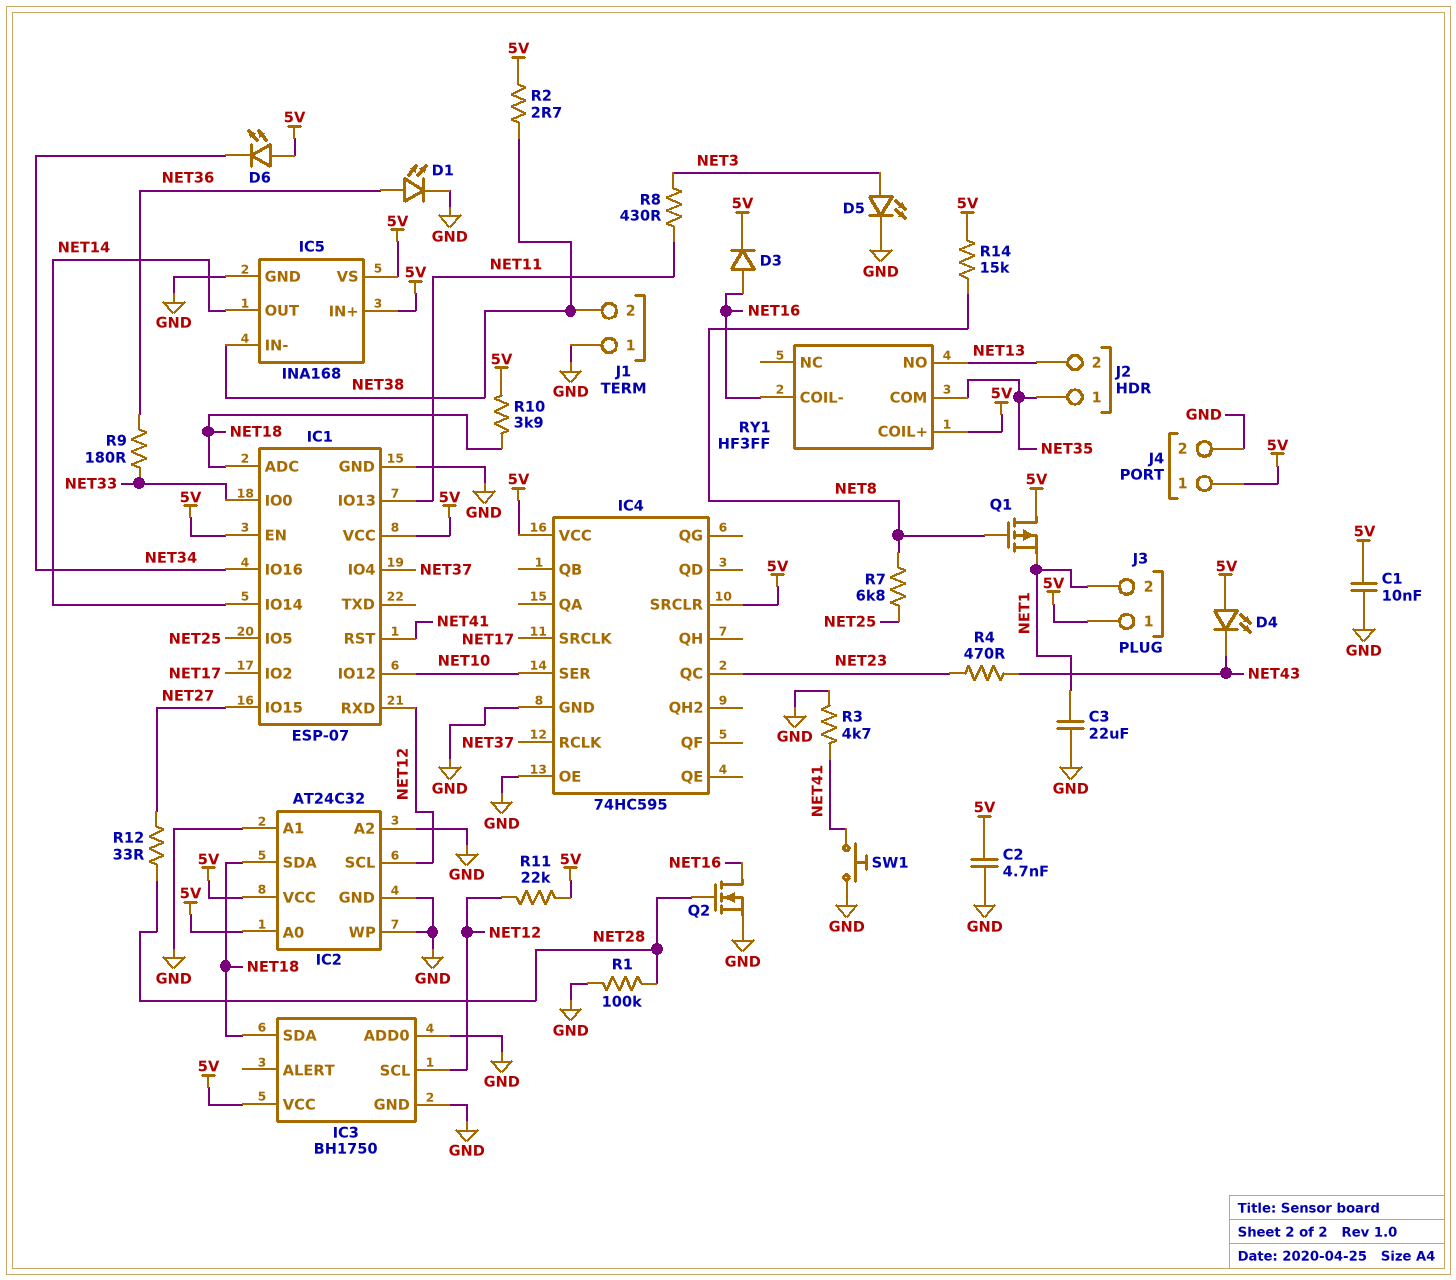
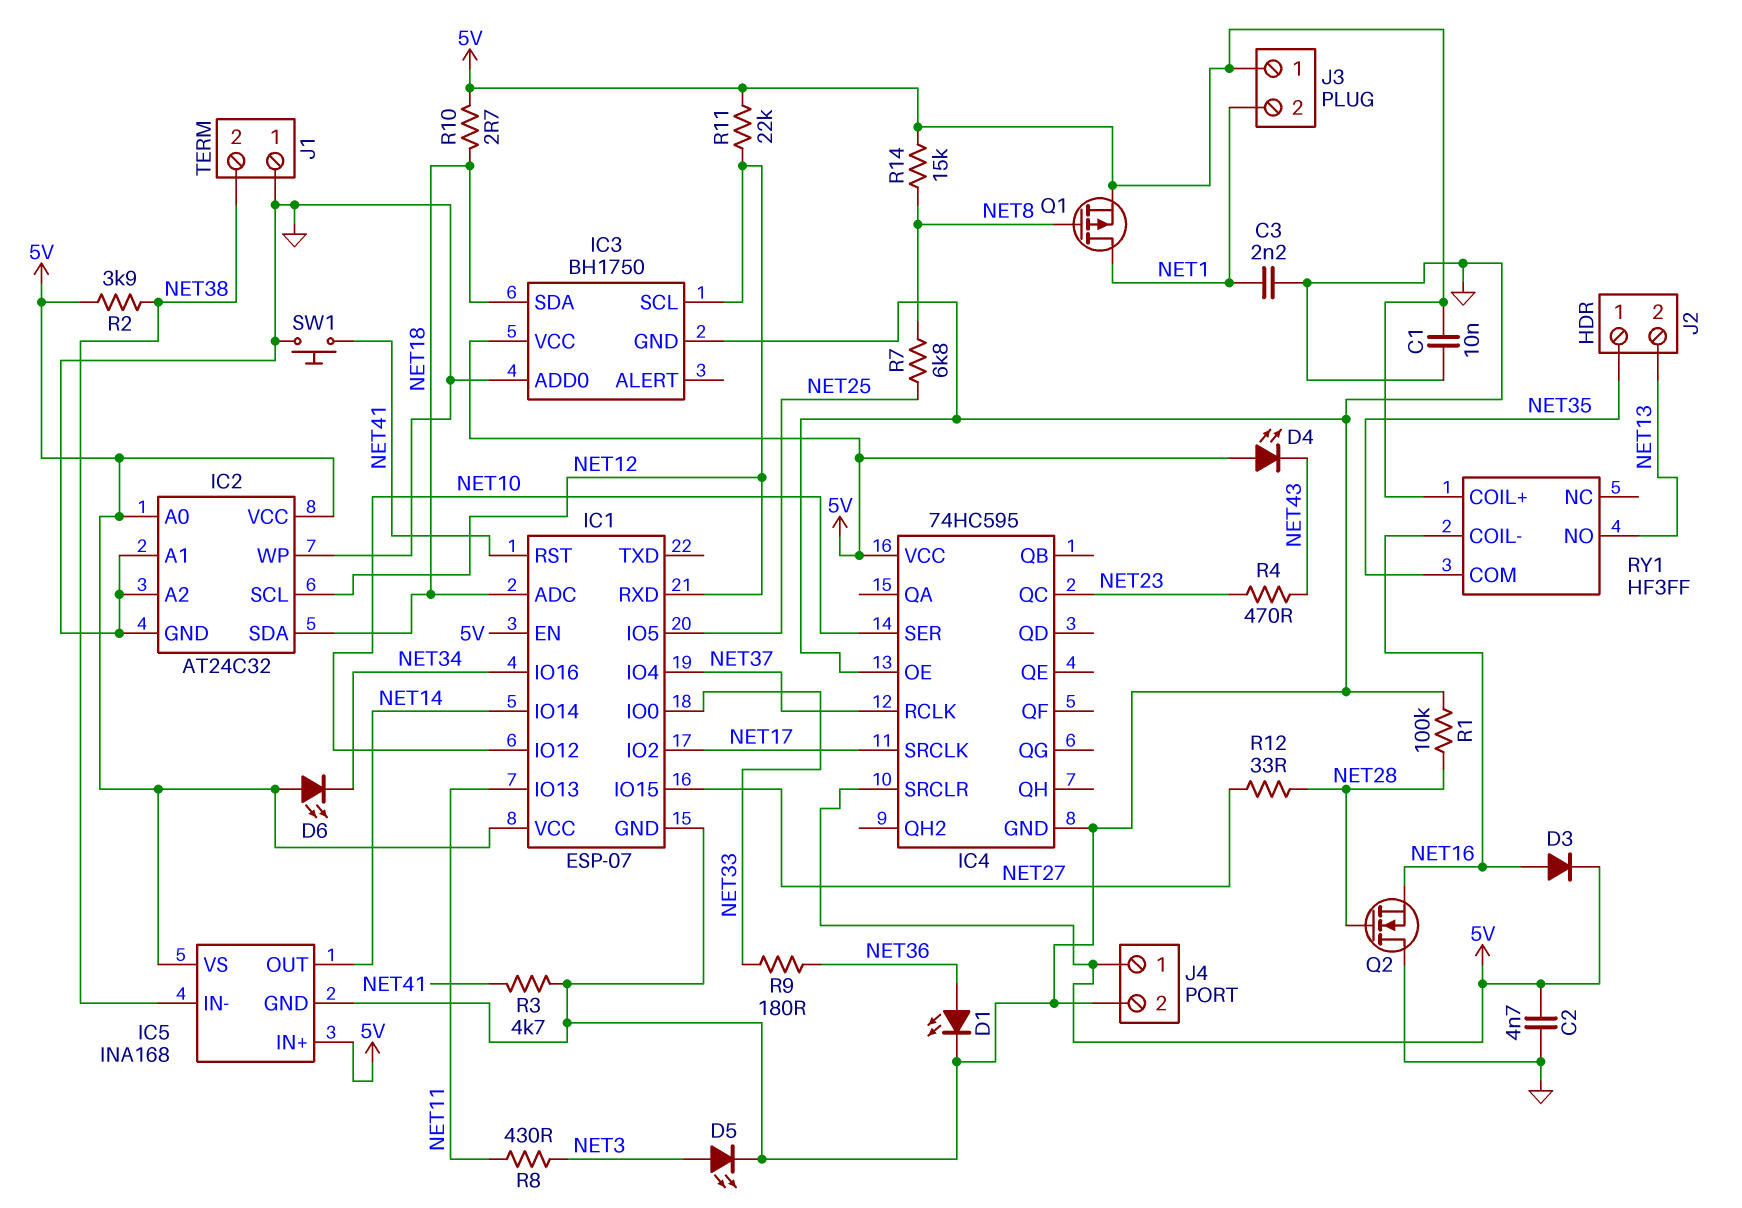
C3: 22uF (GND, NET1) -> 2.2nF (GND, NET1)
Q1: PMOS (G NET8, D 5V, S NET1) -> PMOS (G NET8, D NET1, S 5V)
Q2: NMOS (G NET28, D NET16, S GND) -> NMOS (G NET28, D GND, S NET16)
R2: 2.7 (5V, NET38) -> 3.9k (5V, NET38)
R10: 3.9k (5V, NET18) -> 2.7 (5V, NET18)

